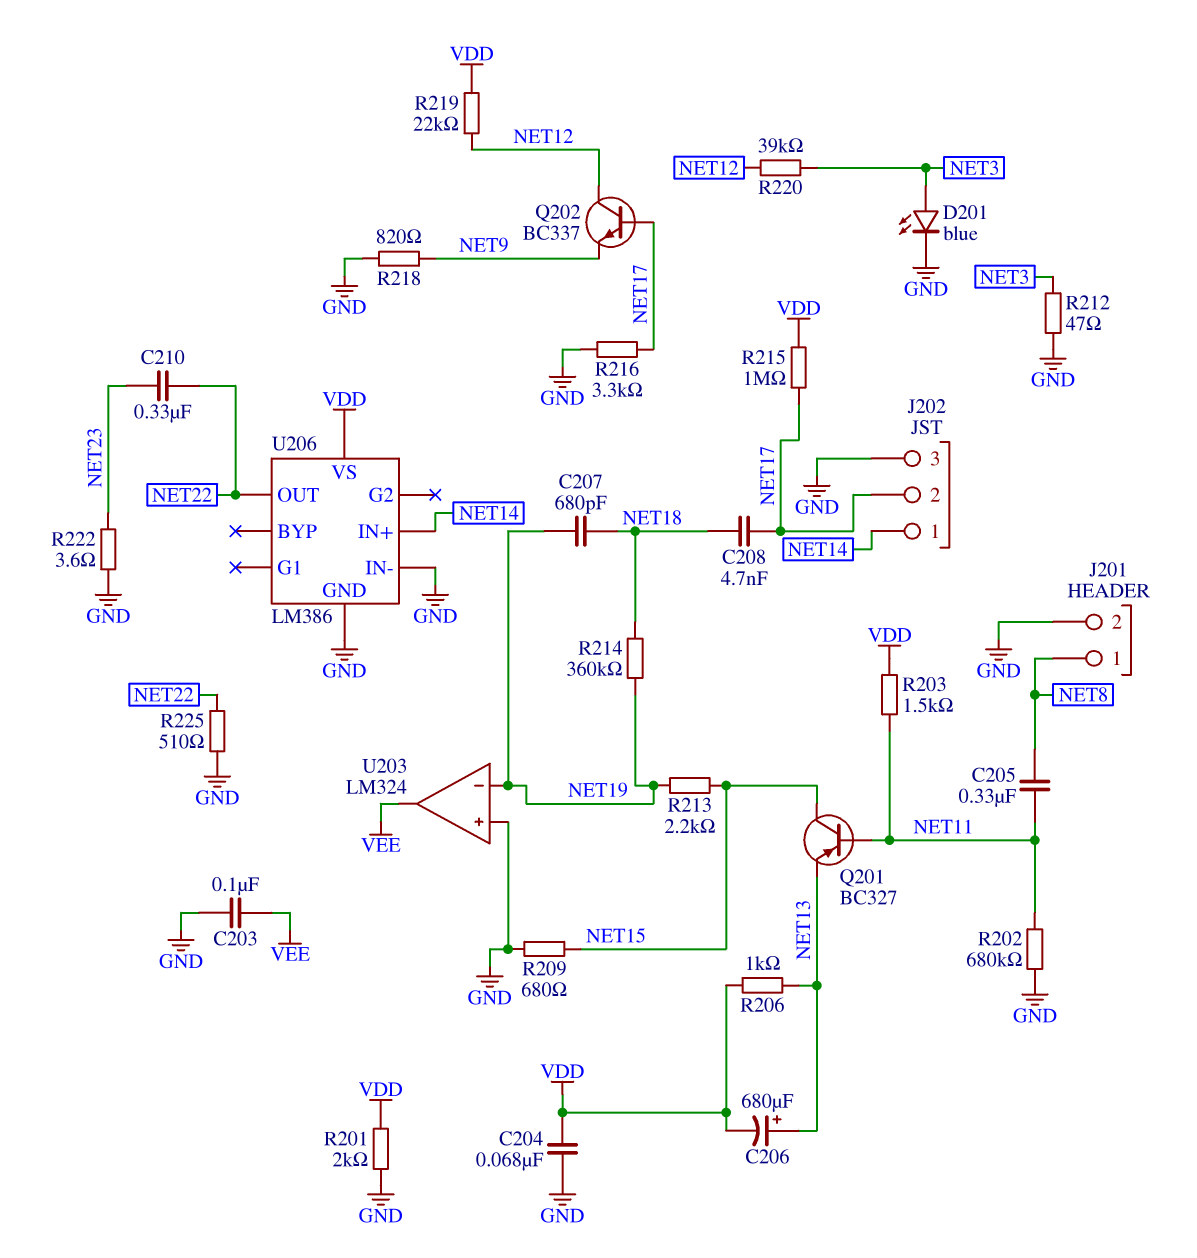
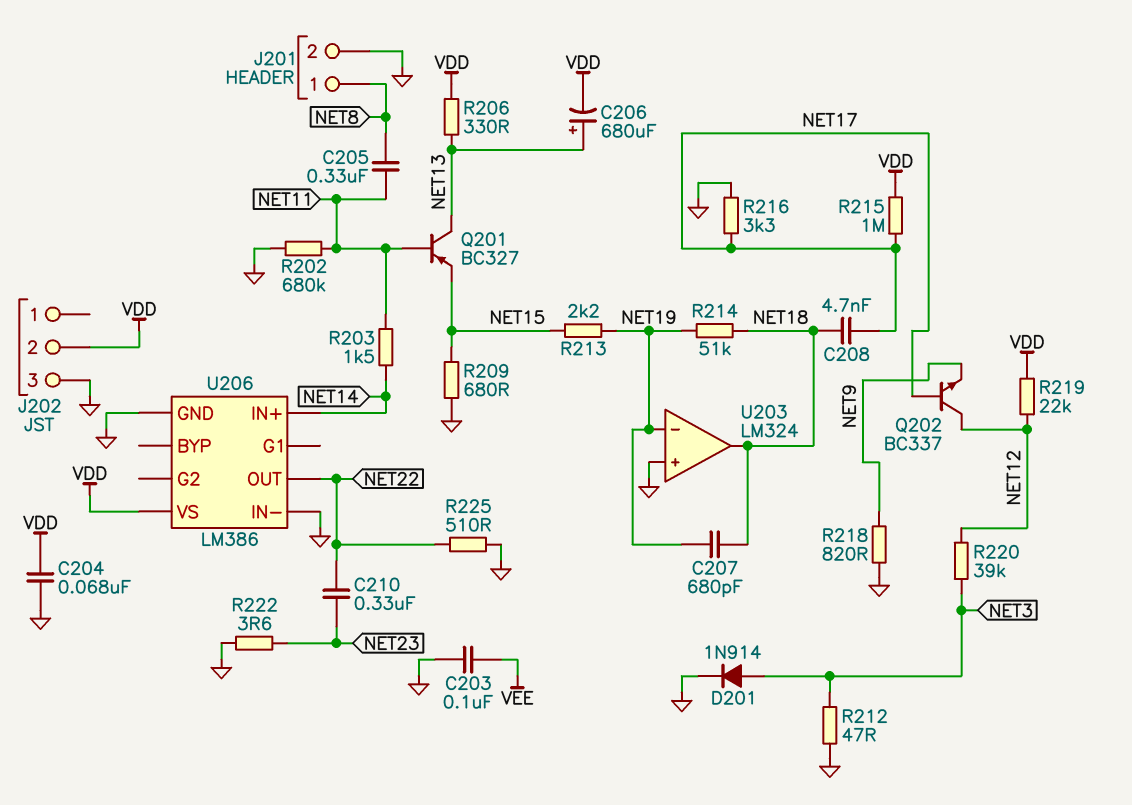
D201: LED blue (A NET3, K GND) -> diode 1N914 (A NET3, K GND)
J202 pin 1: NET14 -> none
J202 pin 2: NET17 -> VDD
Q201: PNP BC327 (B NET11, C NET15, E NET13) -> PNP BC327 (B NET11, C NET13, E NET15)
R201: 2k (GND, VDD) -> none
R203: 1.5k (NET11, VDD) -> 1.5k (NET11, NET14)
R206: 1k (NET13, VDD) -> 330 (NET13, VDD)
R214: 360k (NET18, NET19) -> 51k (NET18, NET19)
U203 pin out: VEE -> NET18

